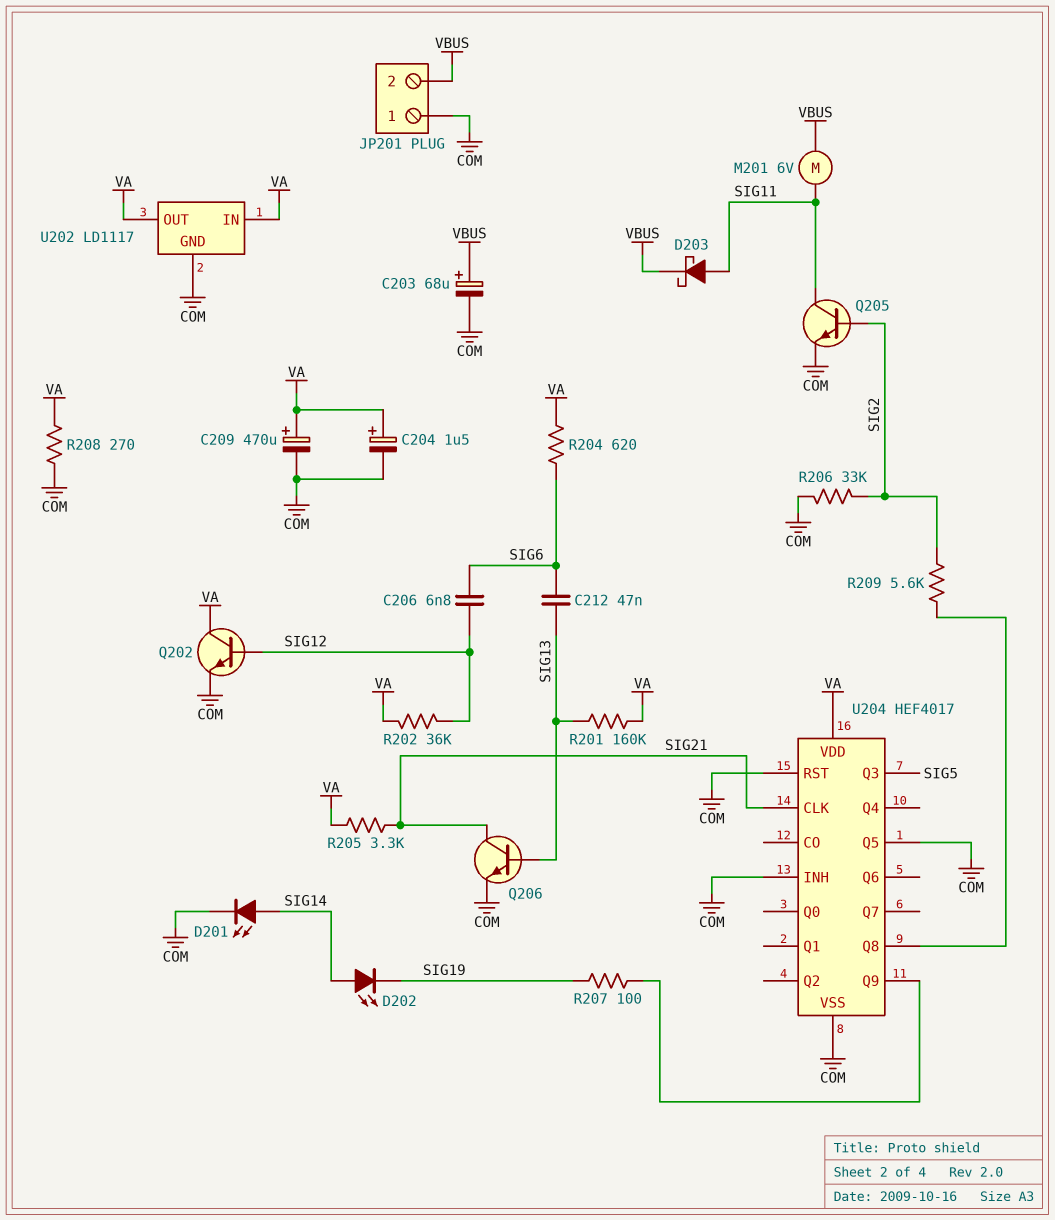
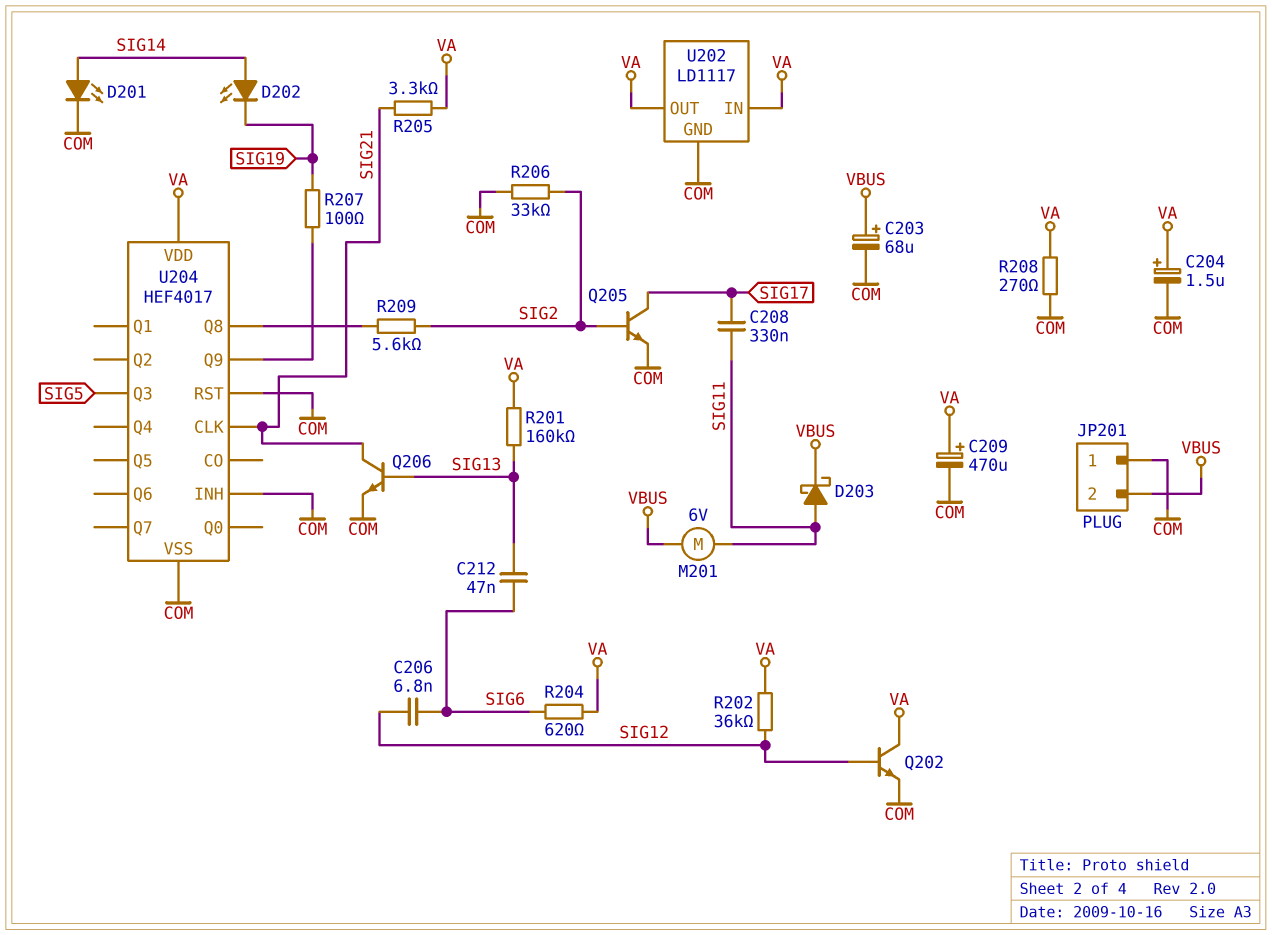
C208: none -> 330nF (SIG11, SIG17)
Q205: NPN (B SIG2, C SIG11, E COM) -> NPN (B SIG2, C SIG17, E COM)
U204 pin Q5: COM -> none

